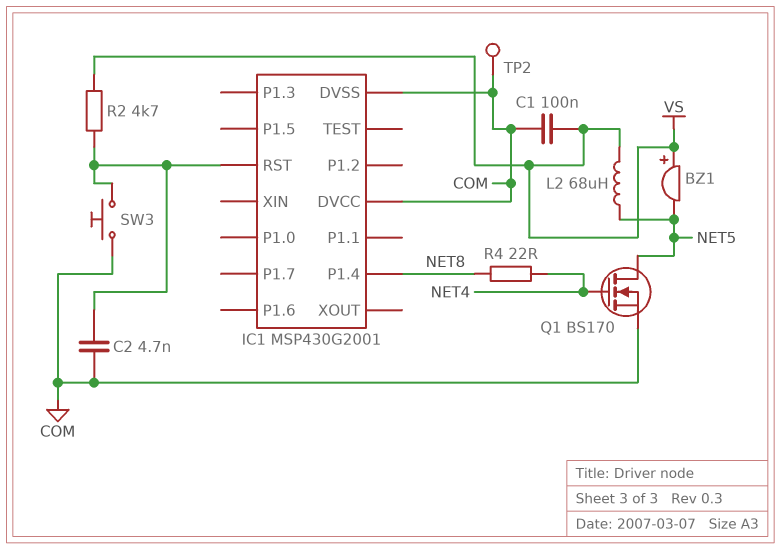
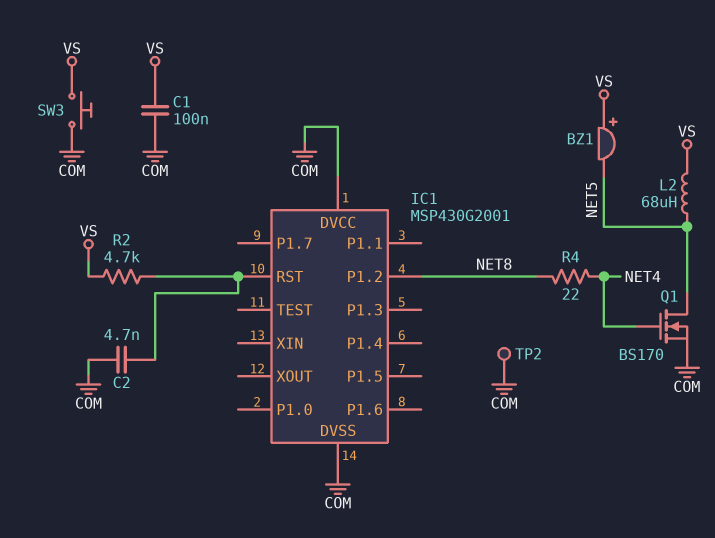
IC1 pin P1.2: none -> NET8
IC1 pin P1.4: NET8 -> none
SW3: button (COM, IC1/RST) -> button (COM, VS)

